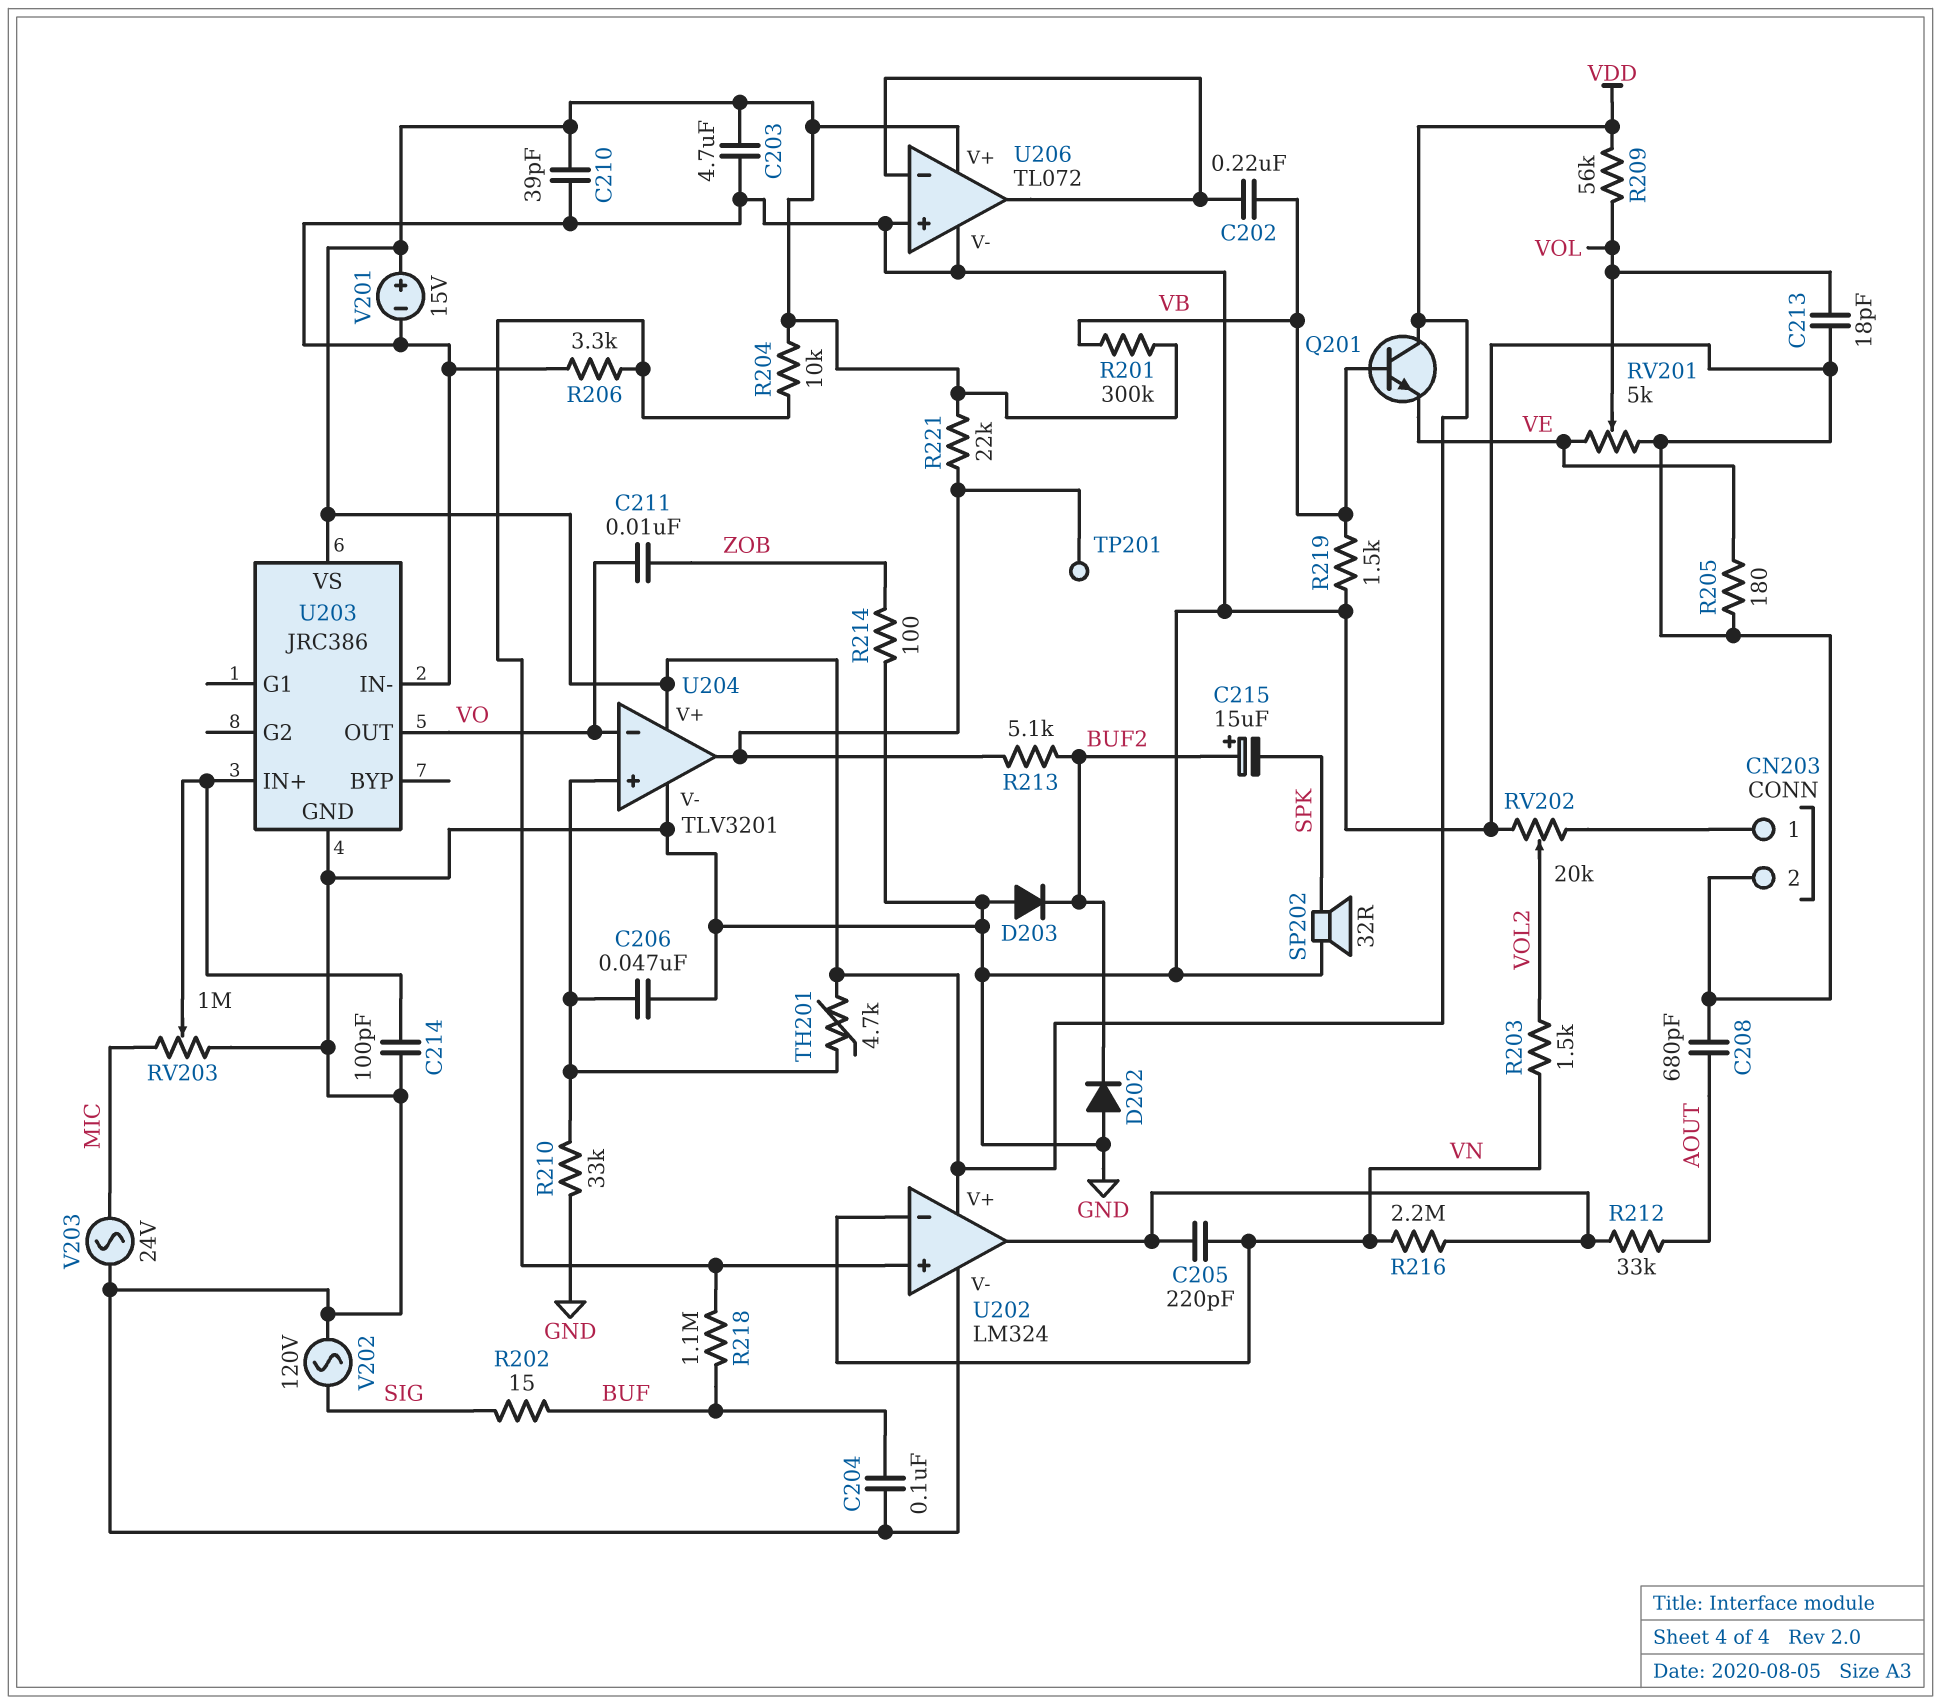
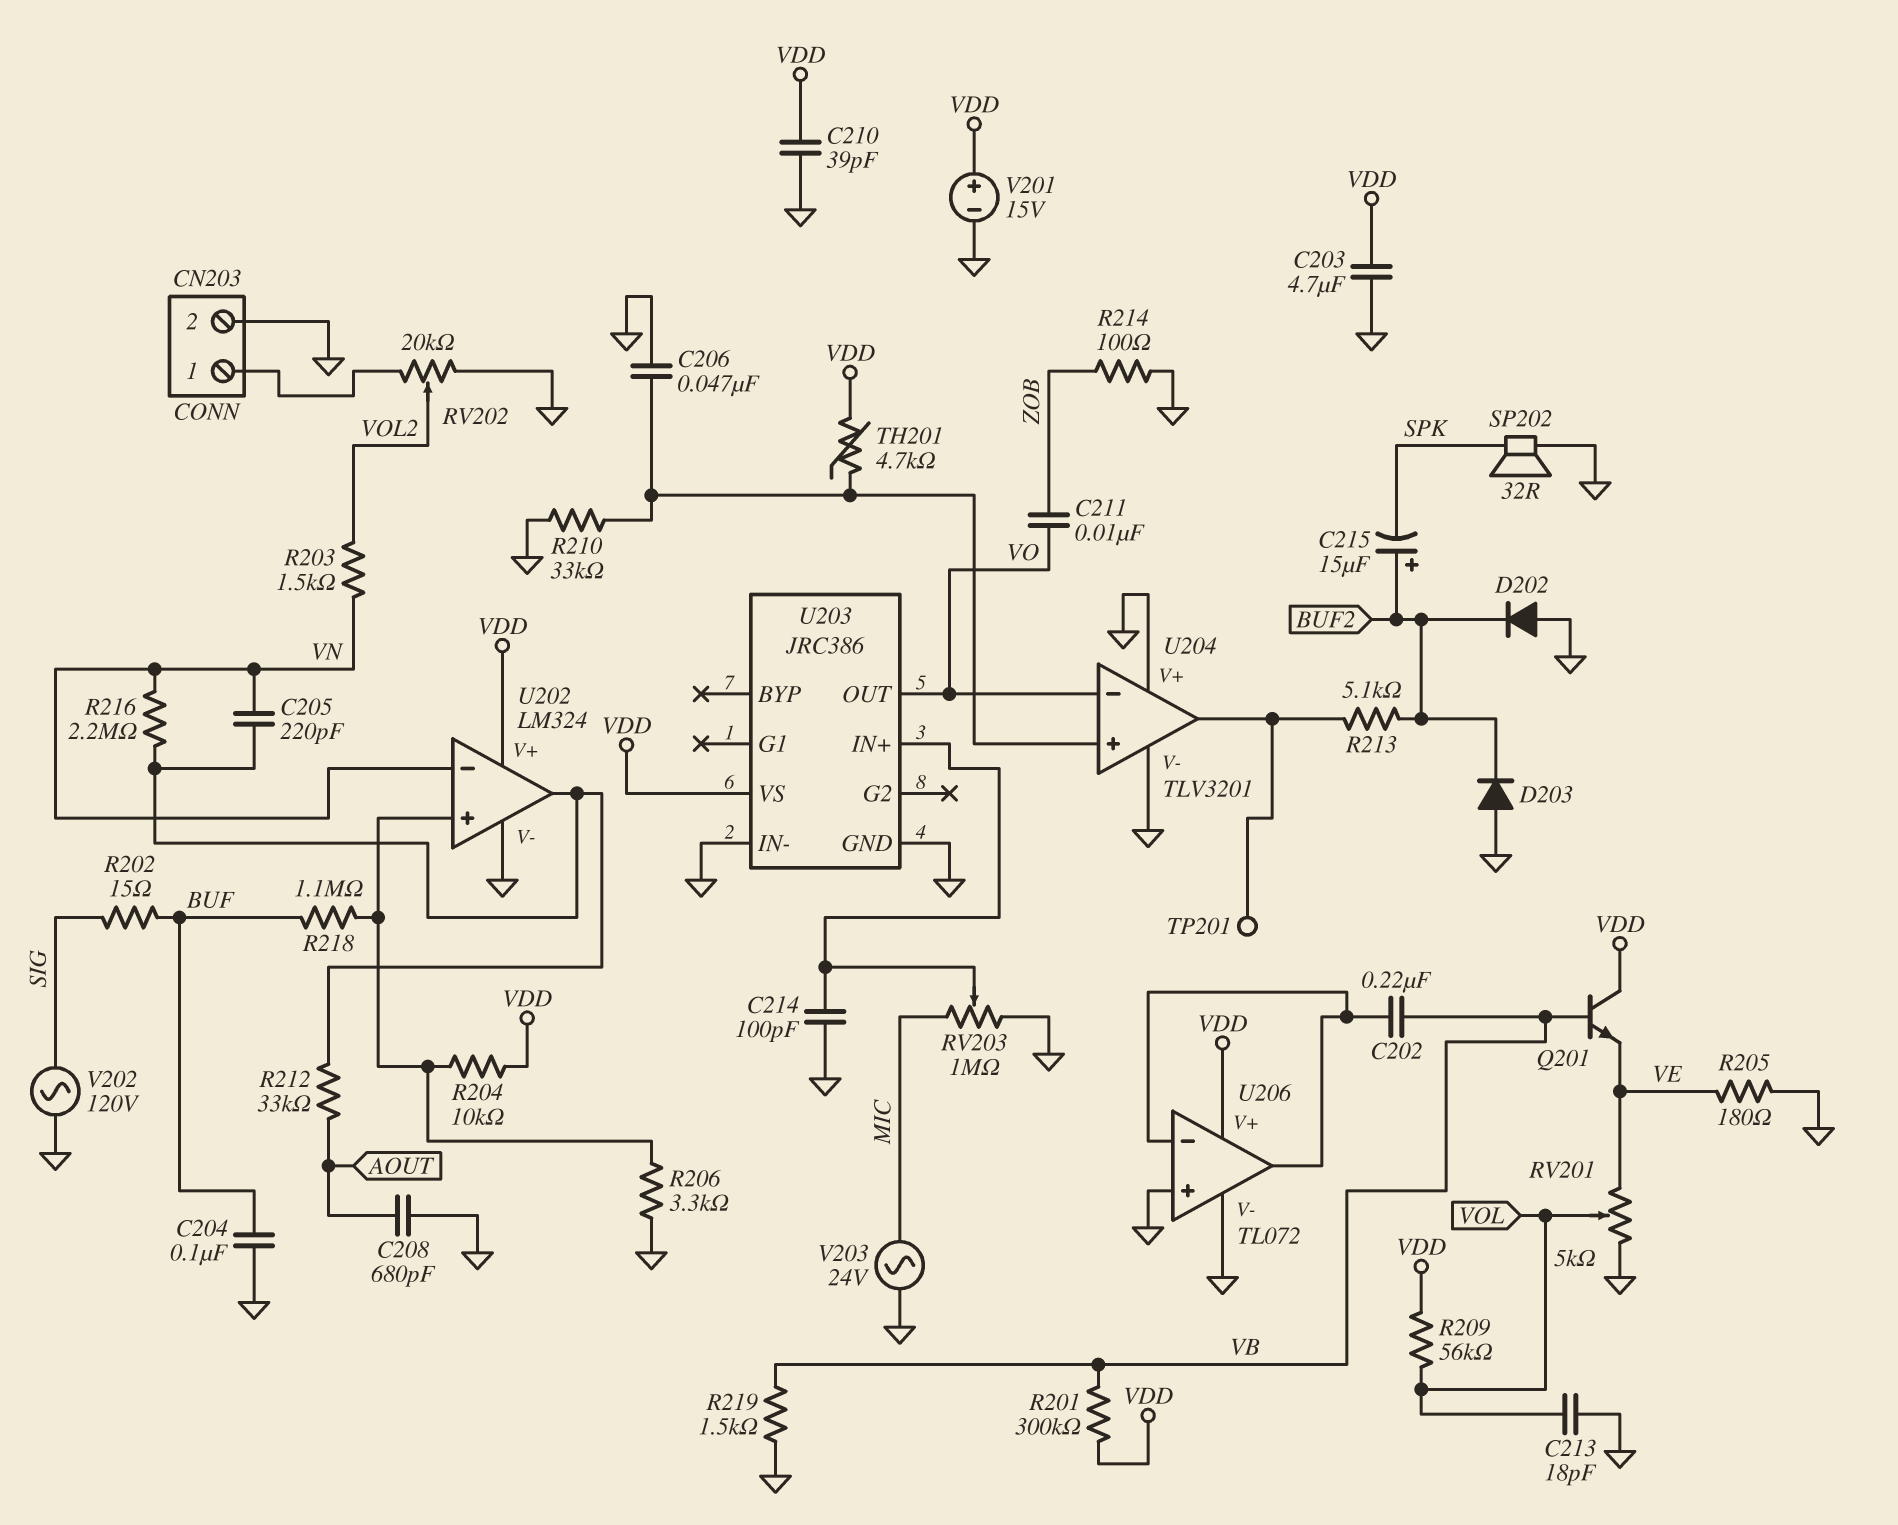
R221: 22k (U204/out, VDD) -> none
U204 pin V+: VDD -> GND

